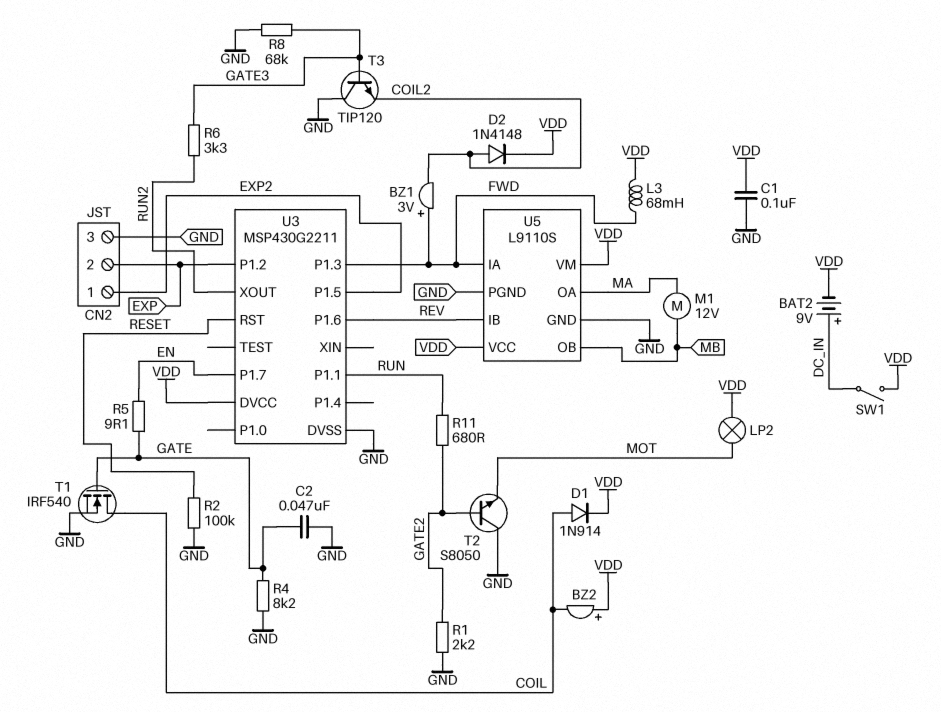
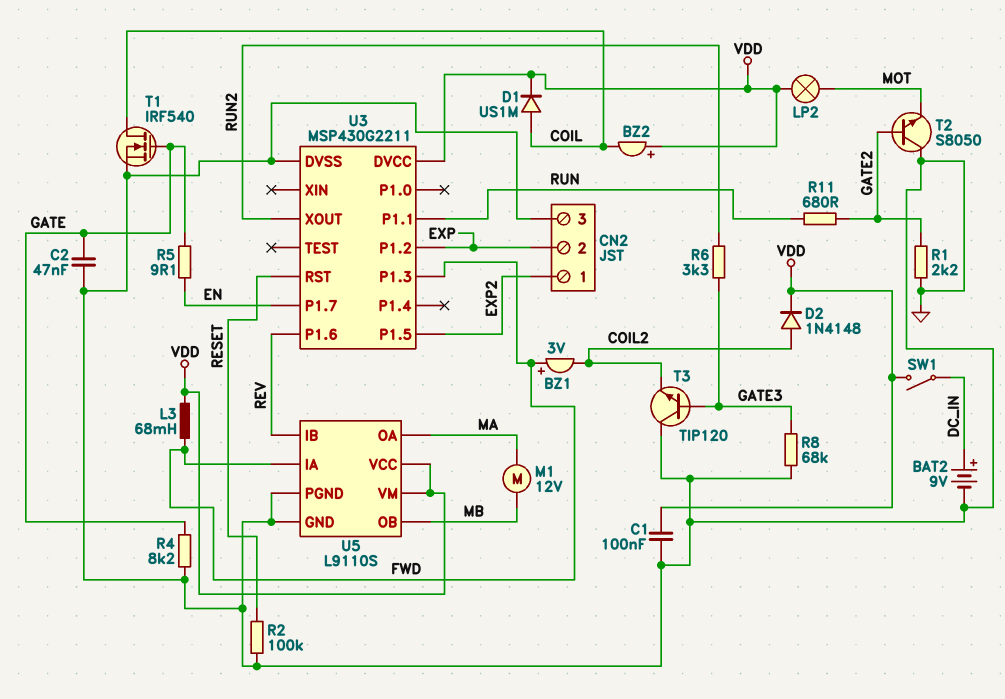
BAT2: 9V (plus DC_IN, minus VDD) -> 9V (plus DC_IN, minus GND)
D1: diode 1N914 (A COIL, K VDD) -> diode US1M (A COIL, K VDD)

